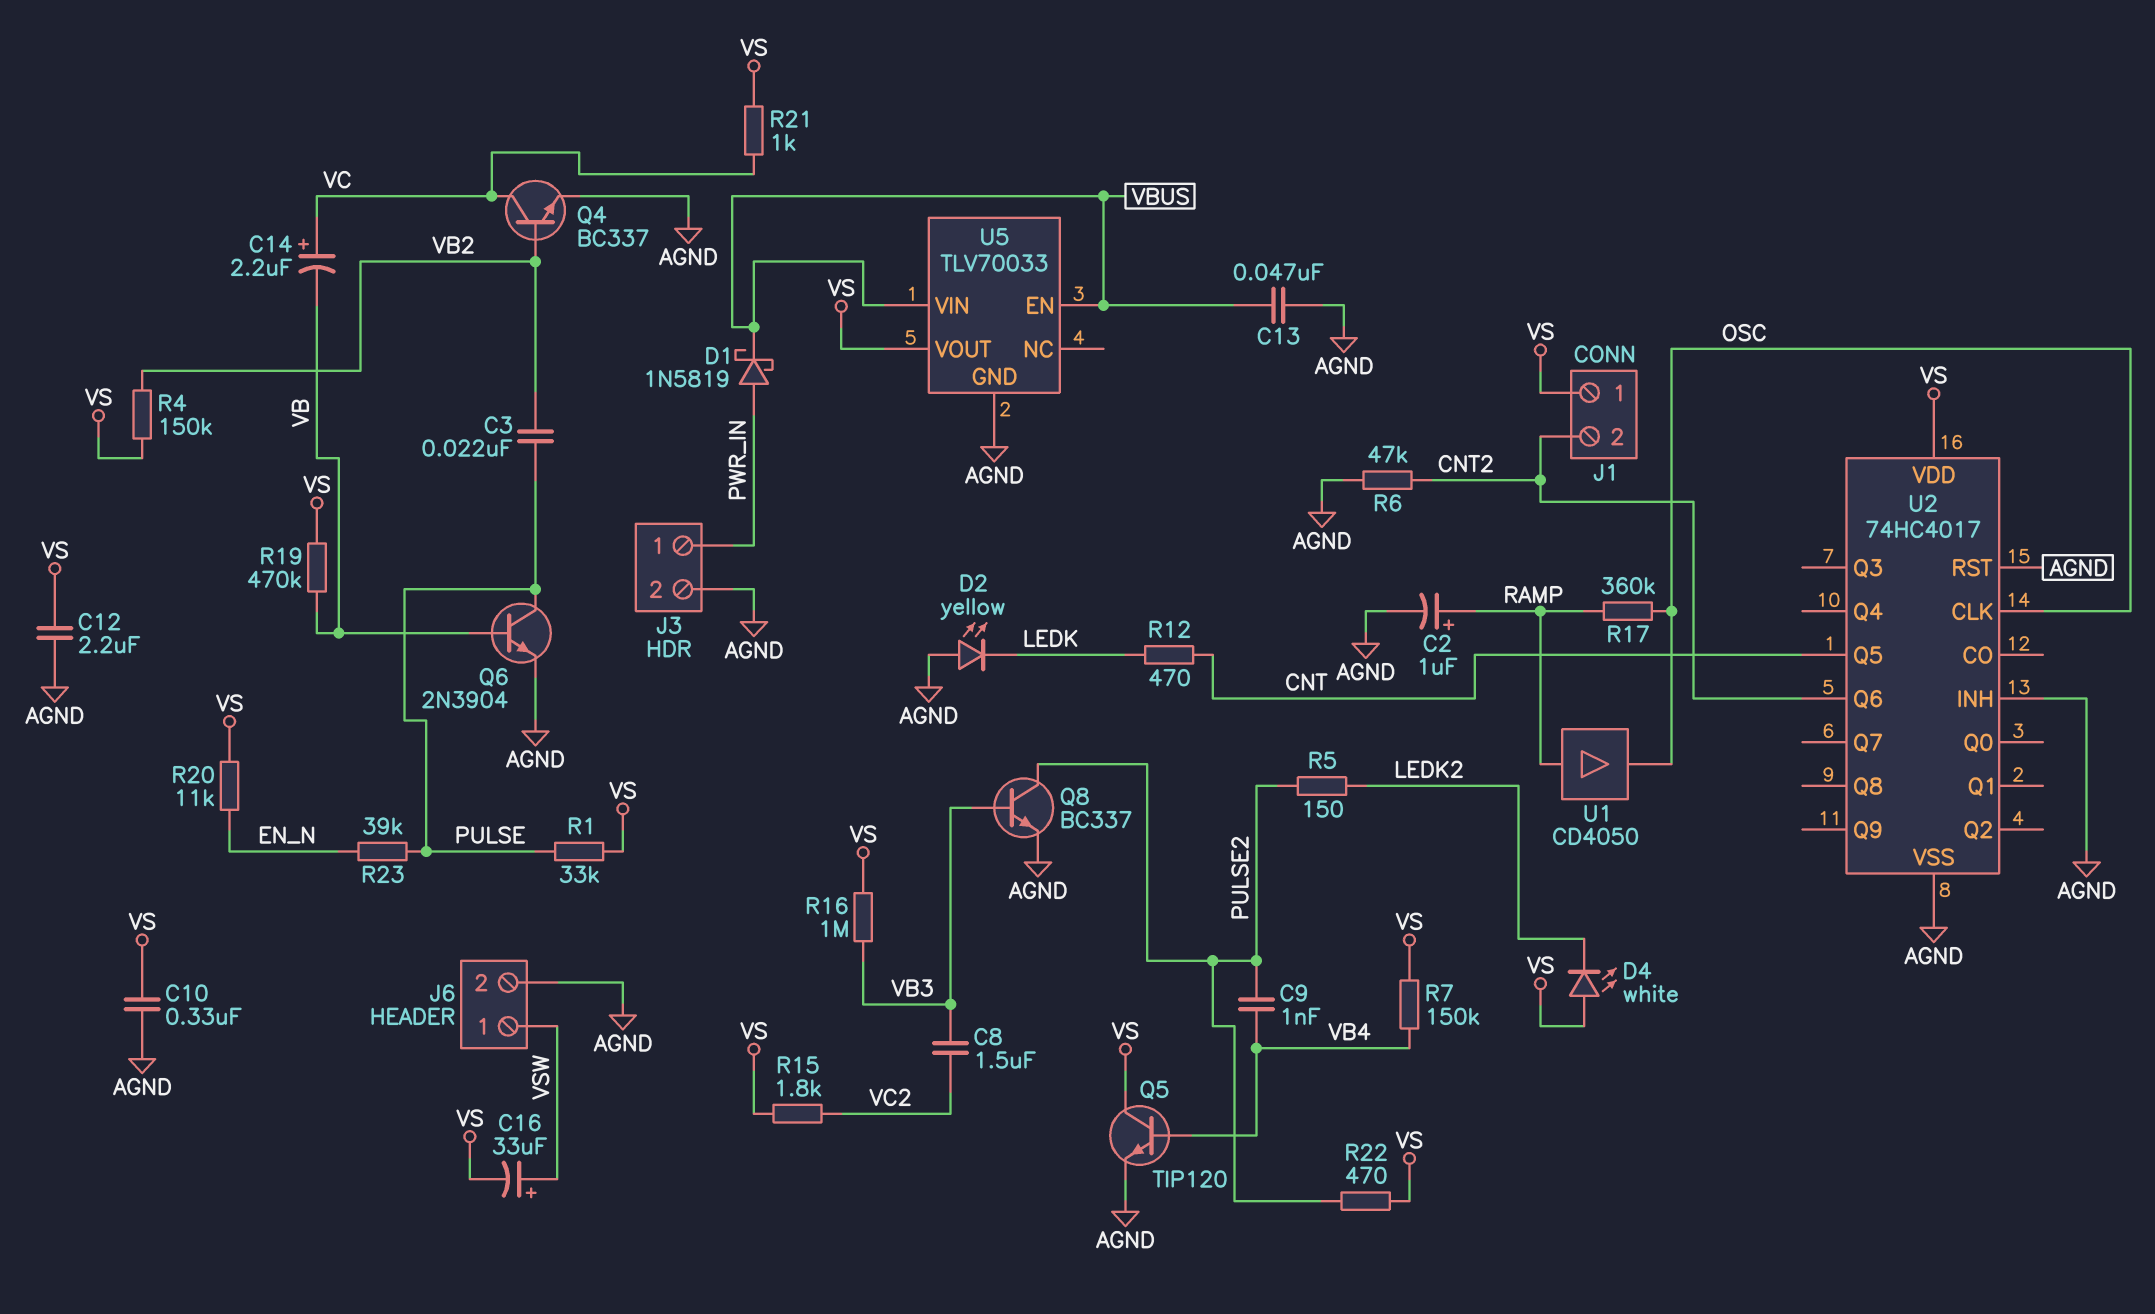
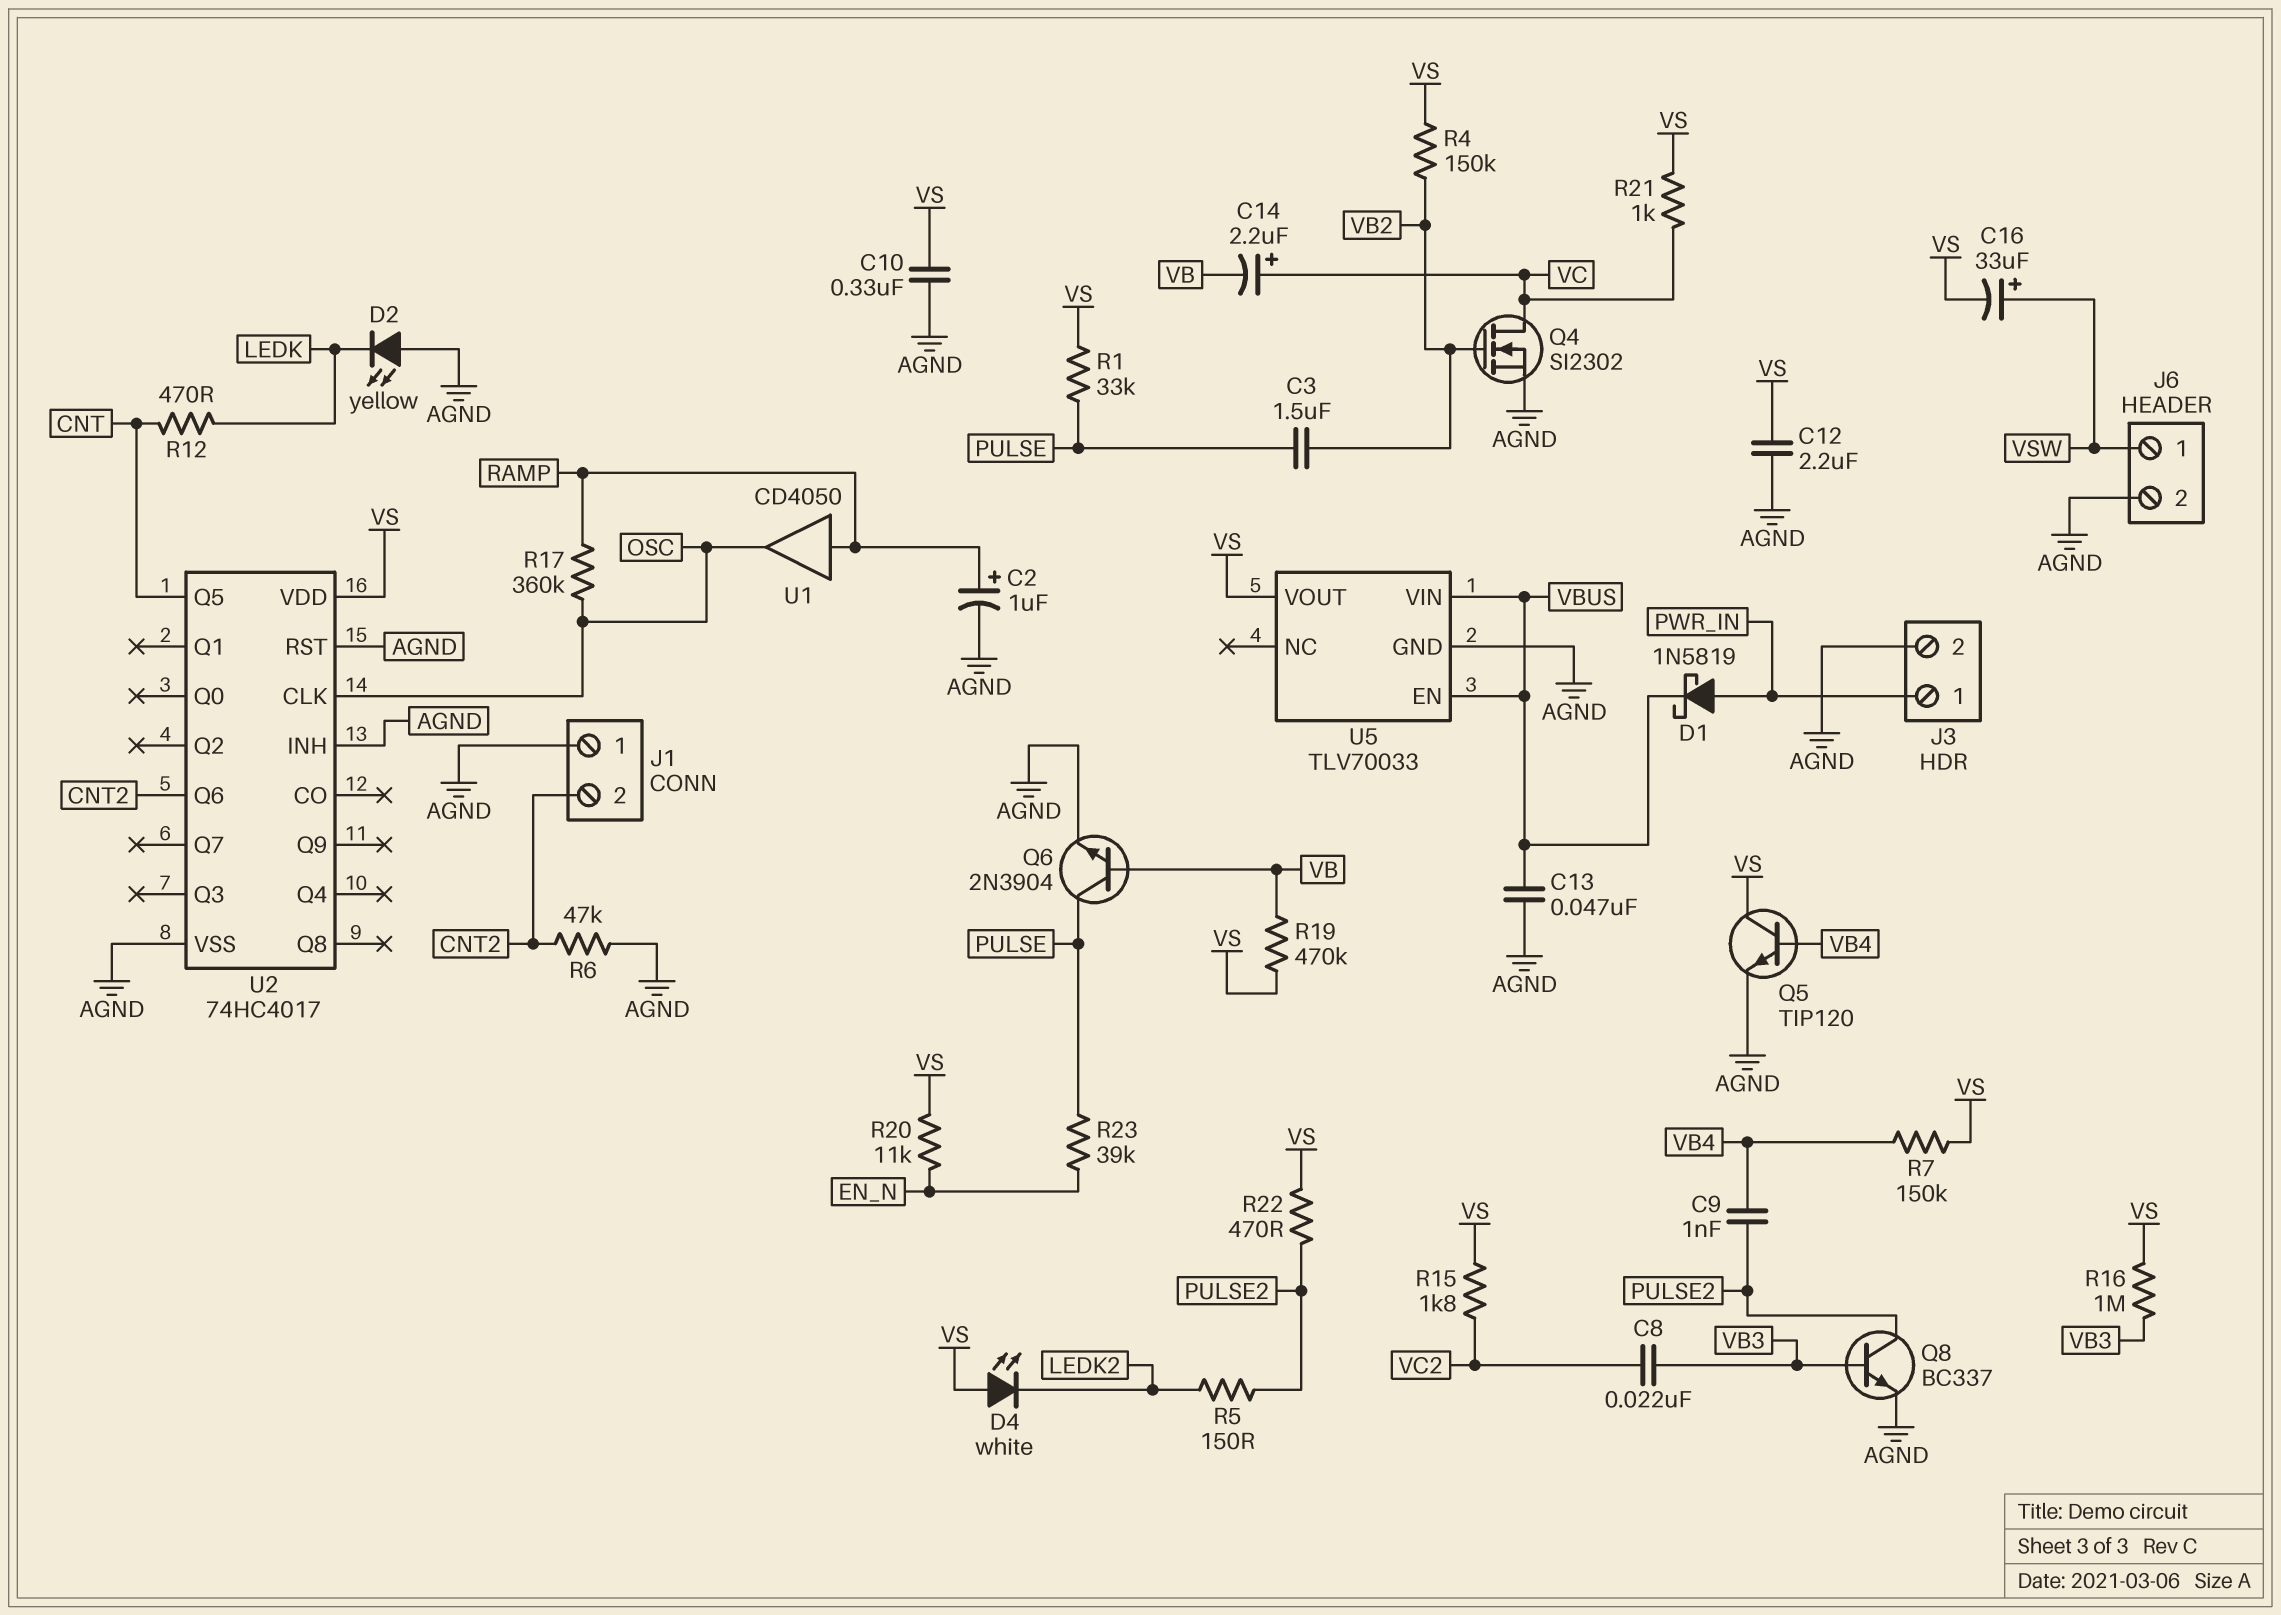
C3: 22nF (PULSE, VB2) -> 1.5uF (PULSE, VB2)
C8: 1.5uF (VB3, VC2) -> 22nF (VB3, VC2)
J1 pin 1: VS -> AGND
Q4: NPN BC337 (B VB2, C VC, E AGND) -> NMOS SI2302 (G VB2, D VC, S AGND)

